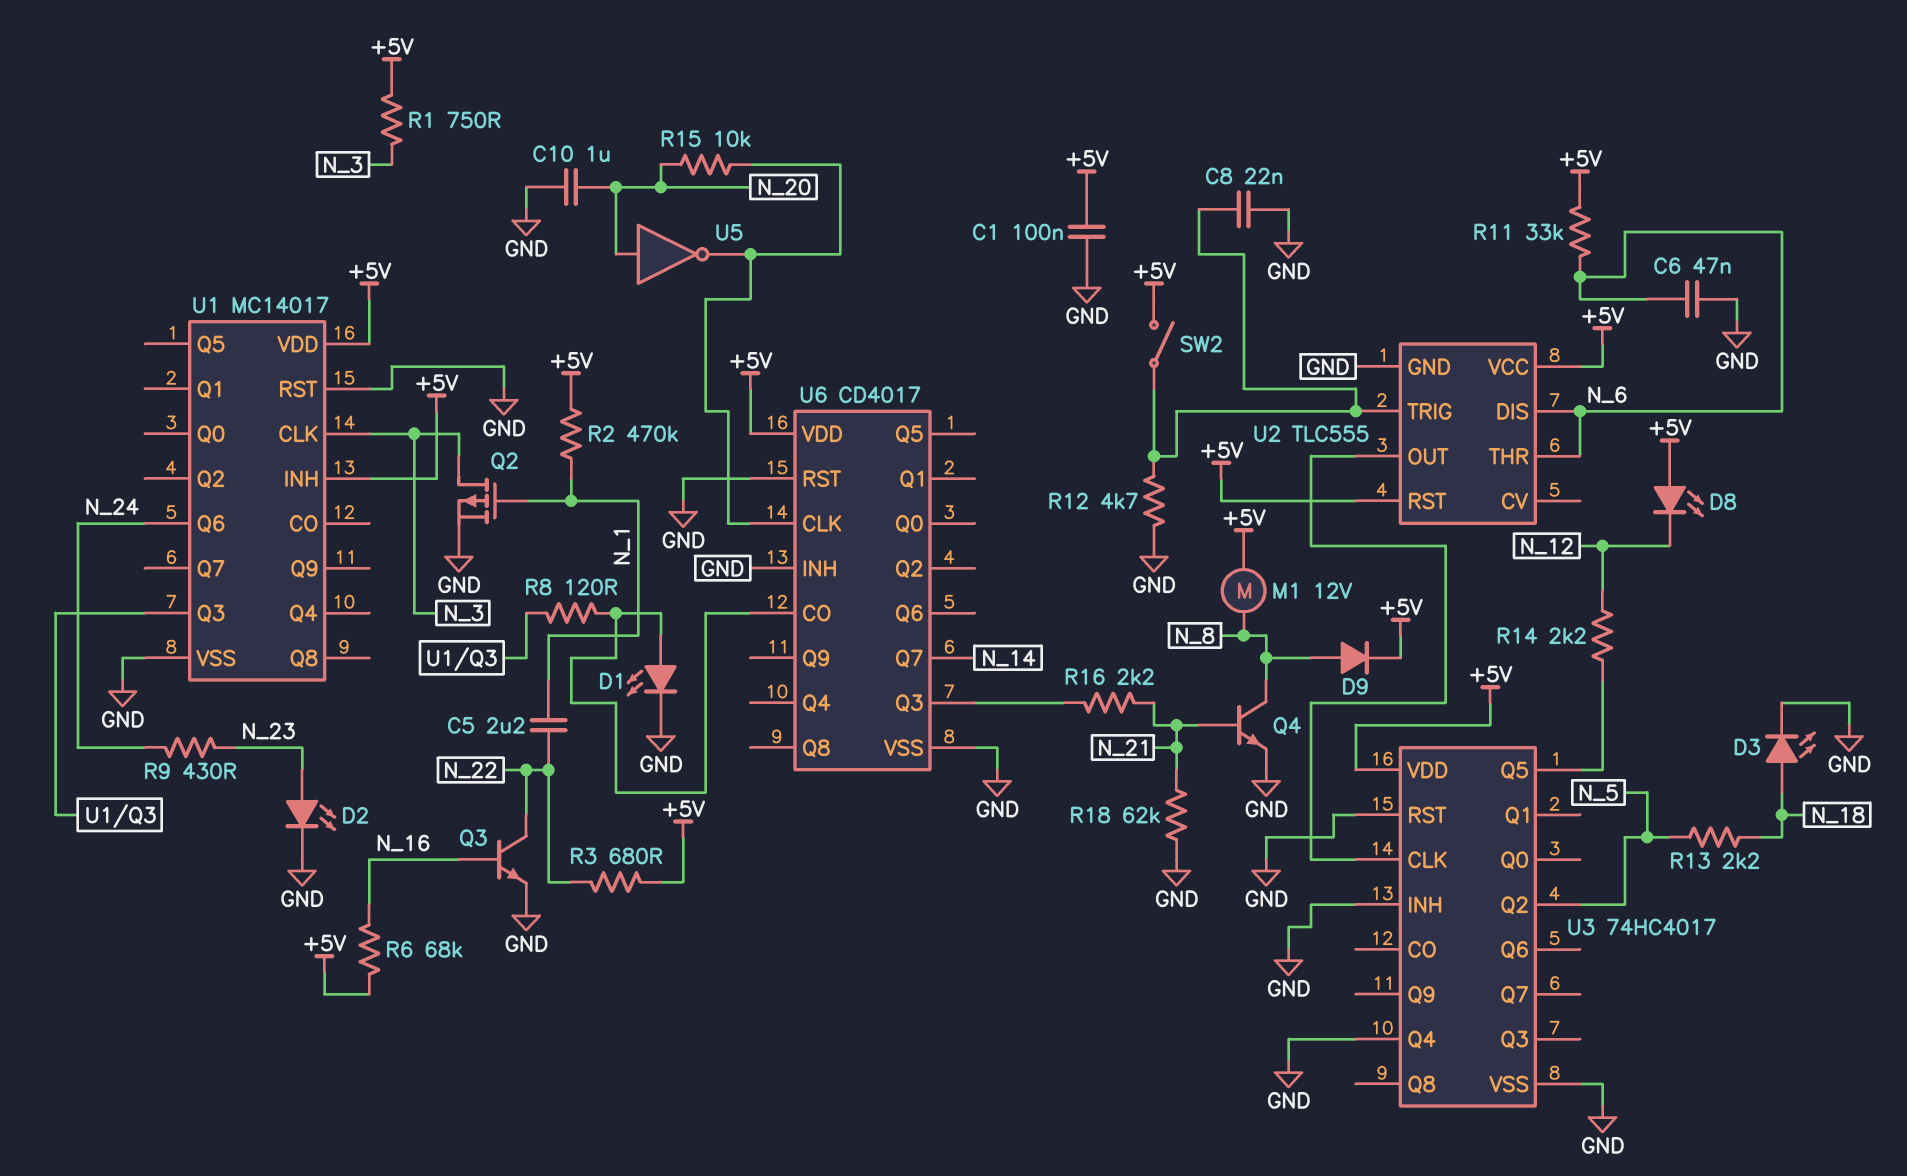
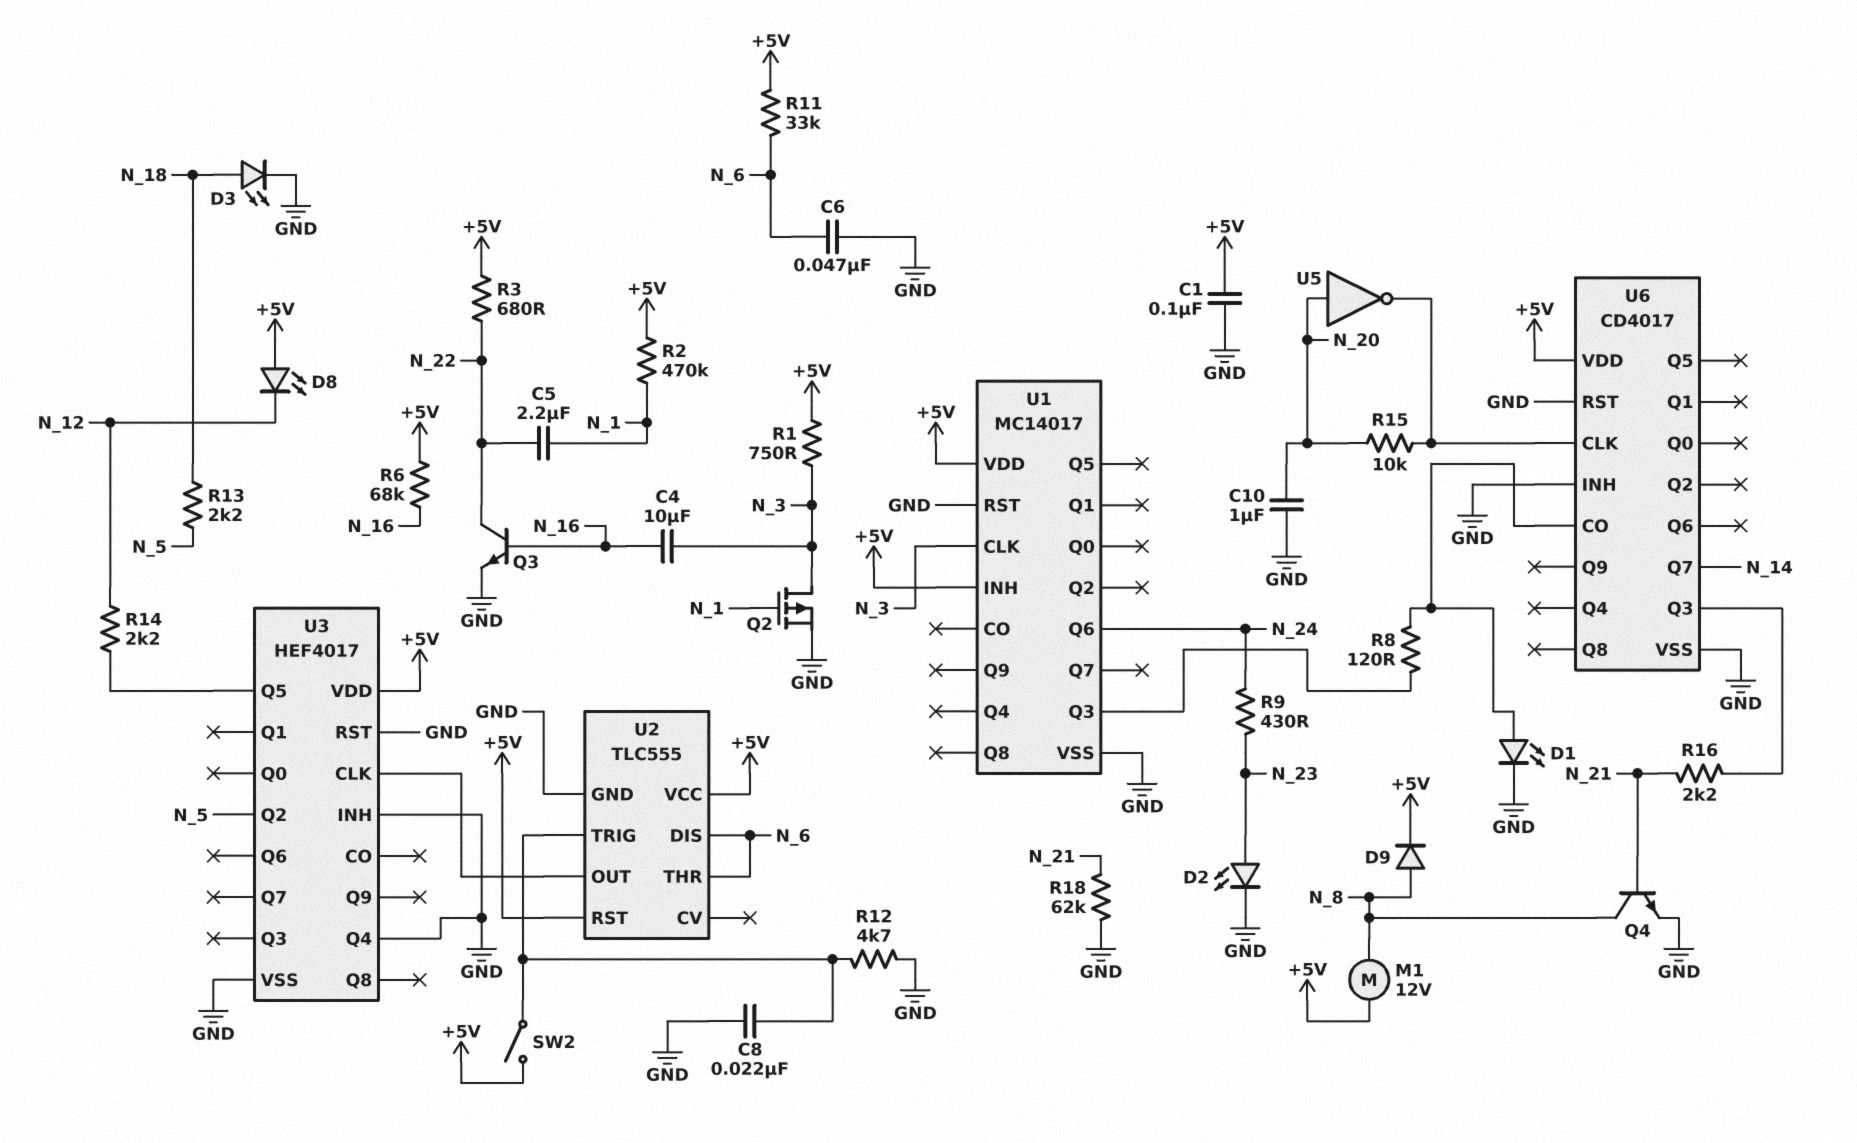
C4: none -> 10uF (N_3, N_16)
U3: 74HC4017 -> HEF4017

